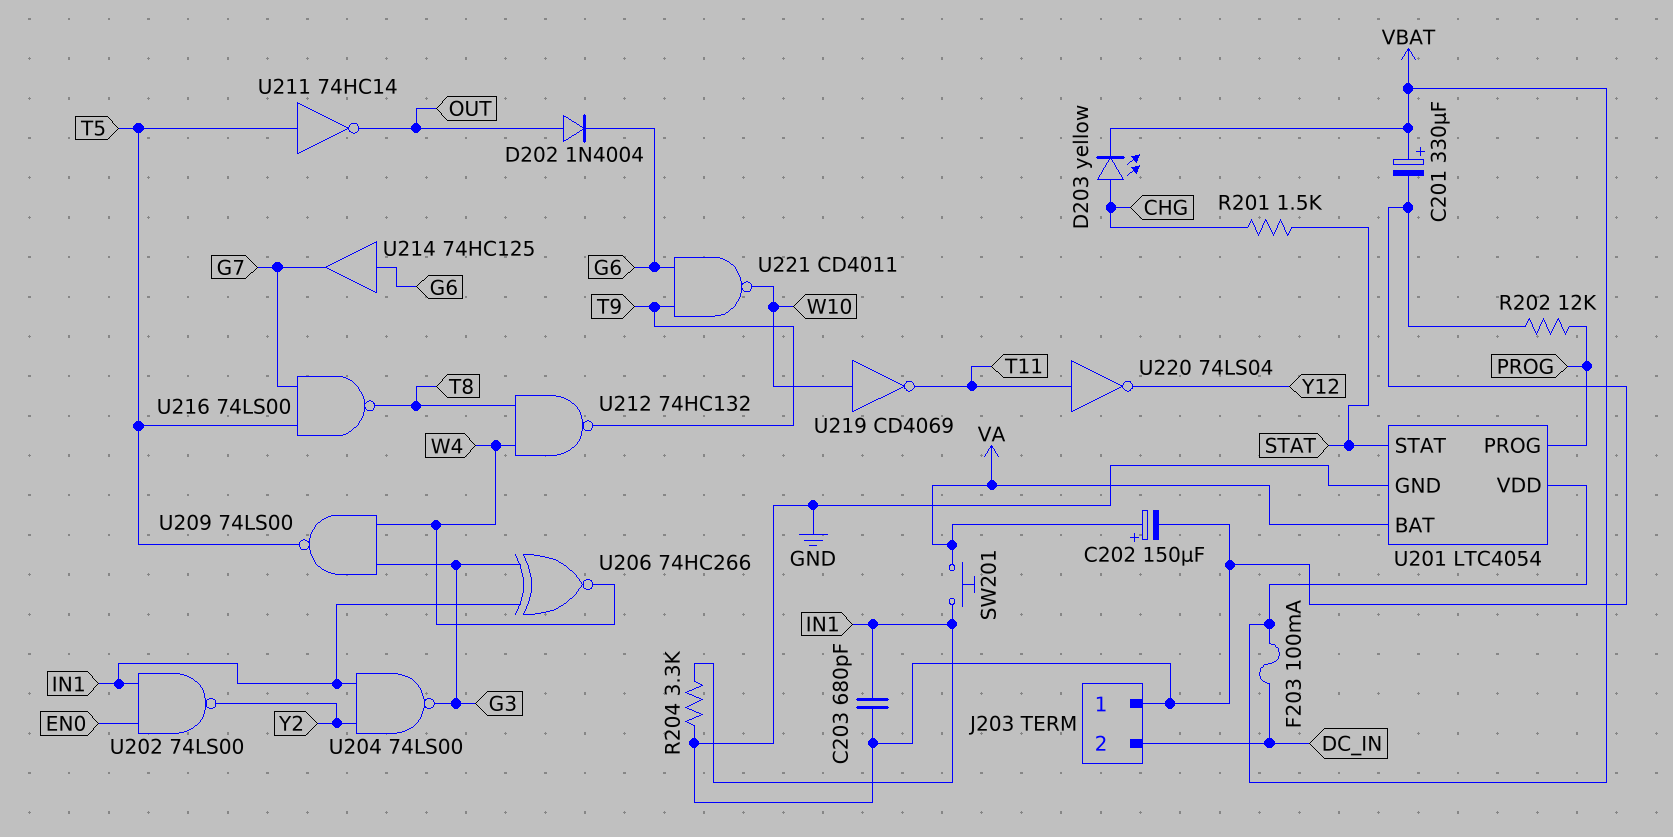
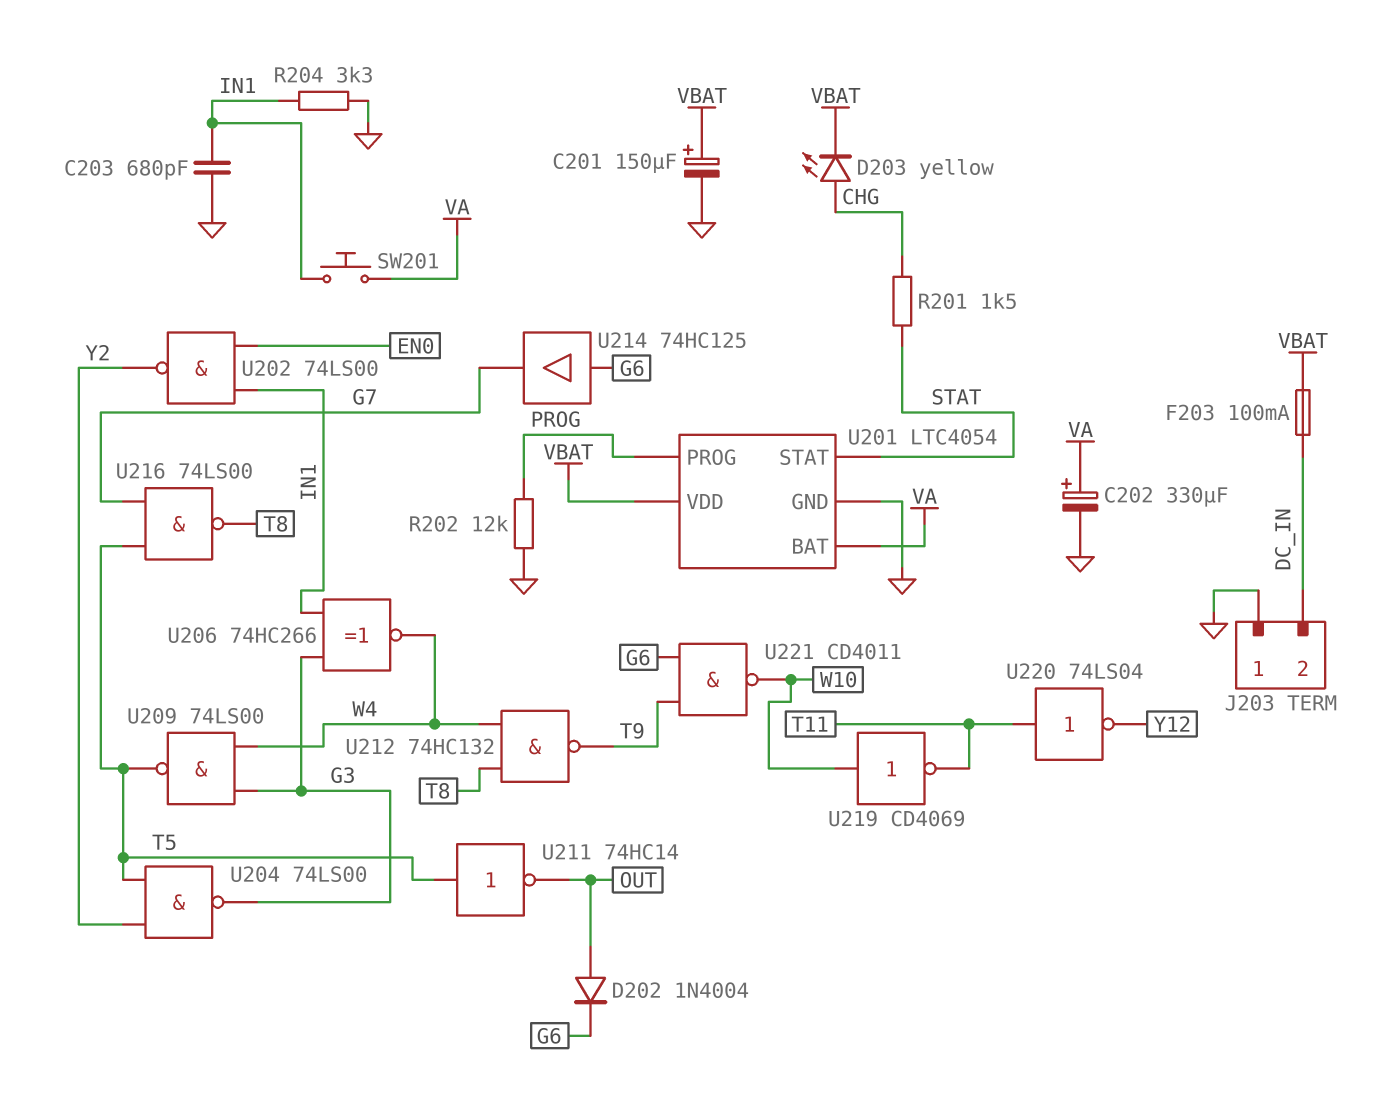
C201: 330uF (plus VBAT, minus GND) -> 150uF (plus VBAT, minus GND)
C202: 150uF (plus VA, minus GND) -> 330uF (plus VA, minus GND)
U204: NAND 74LS00 (in IN1, in Y2, out G3) -> NAND 74LS00 (in T5, in Y2, out G3)

